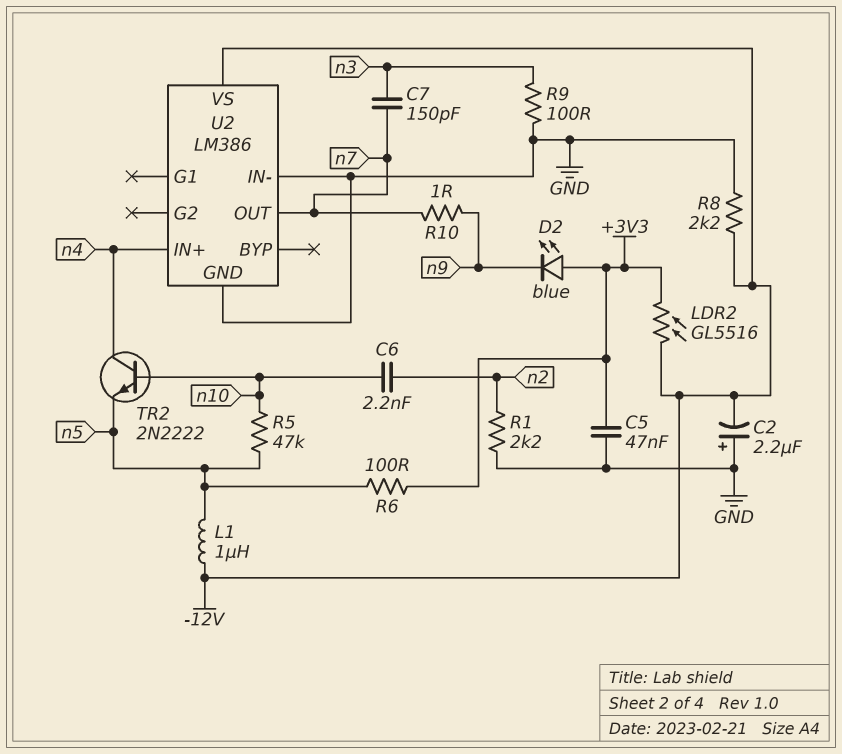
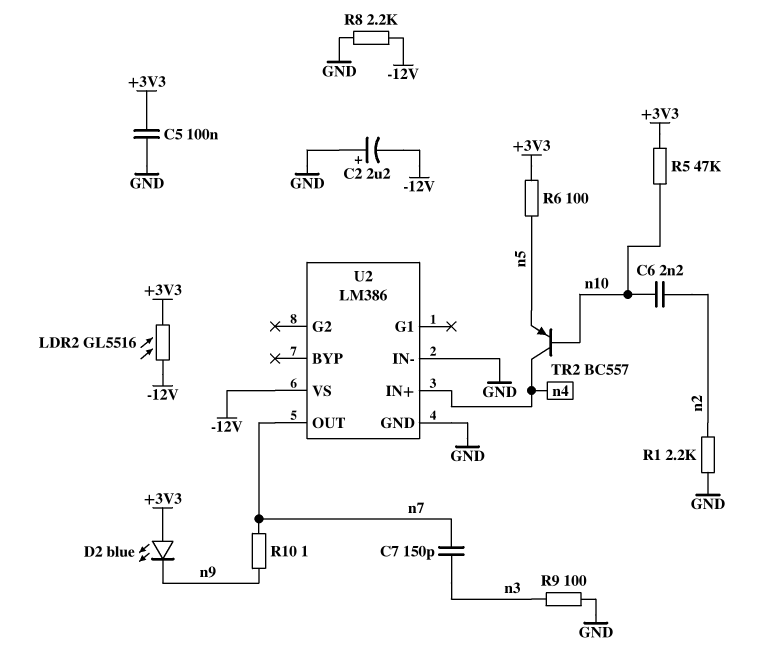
C5: 47nF (+3V3, GND) -> 100nF (+3V3, GND)
L1: 1uH (-12V, n5) -> none
R5: 47k (n5, n10) -> 47k (+3V3, n10)
TR2: NPN 2N2222 (B n10, C n4, E n5) -> PNP BC557 (B n10, C n4, E n5)

